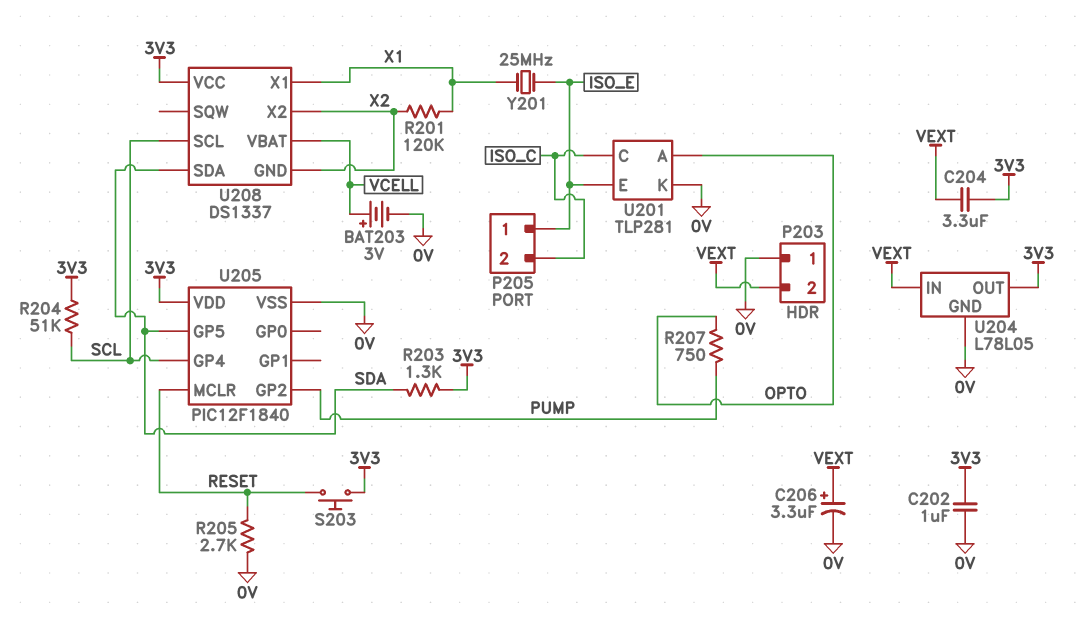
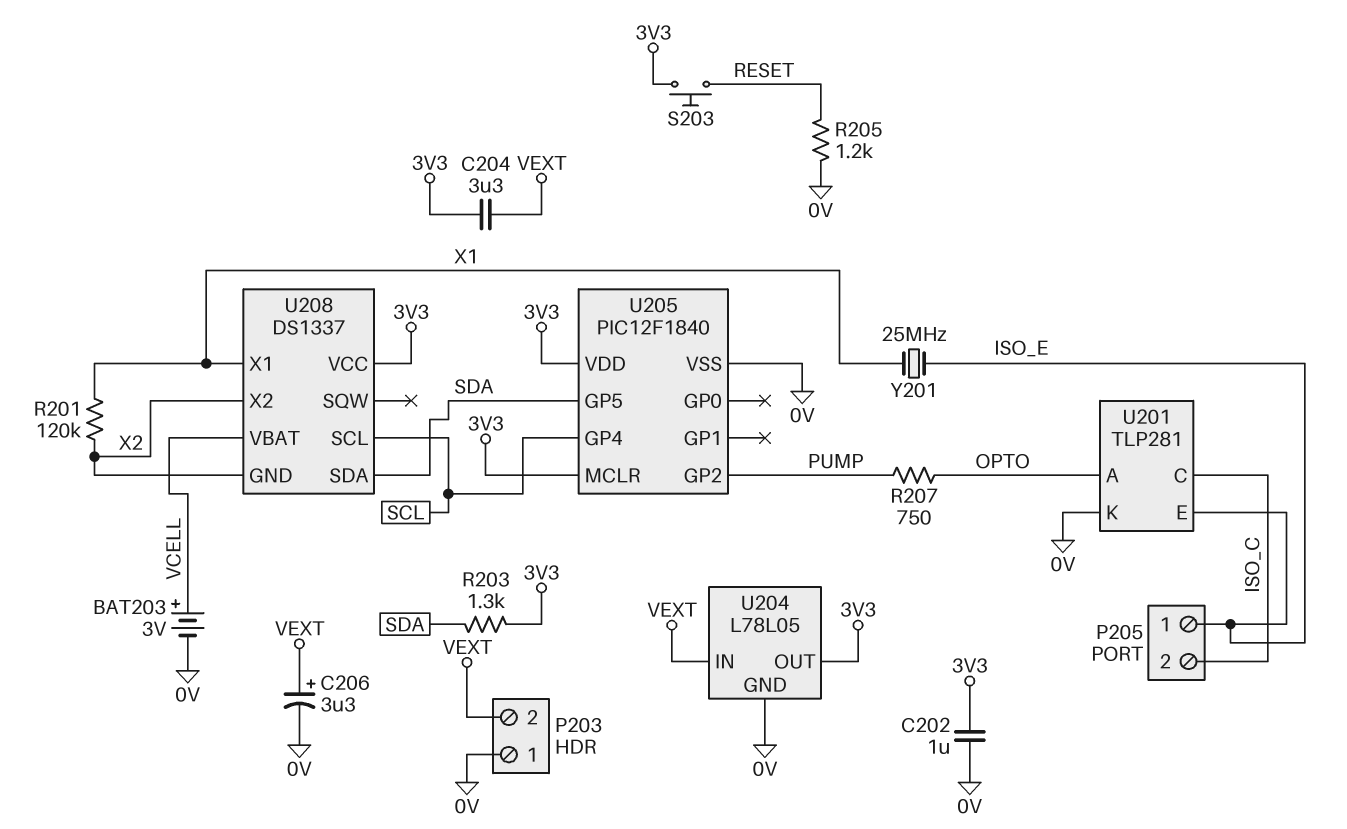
R204: 51k (3V3, SCL) -> none
R205: 2.7k (0V, RESET) -> 1.2k (0V, RESET)
U205 pin MCLR: RESET -> 3V3

